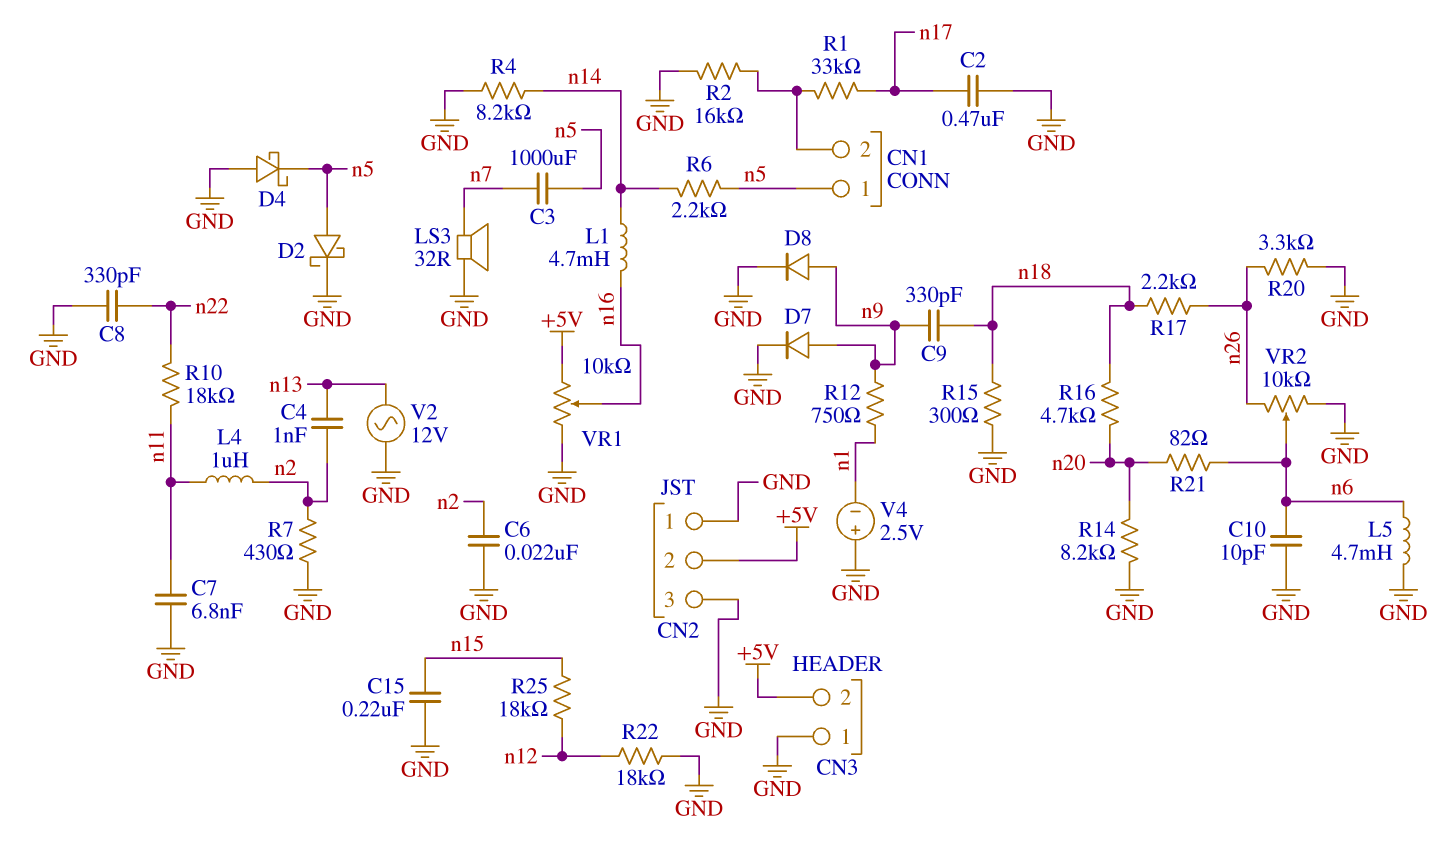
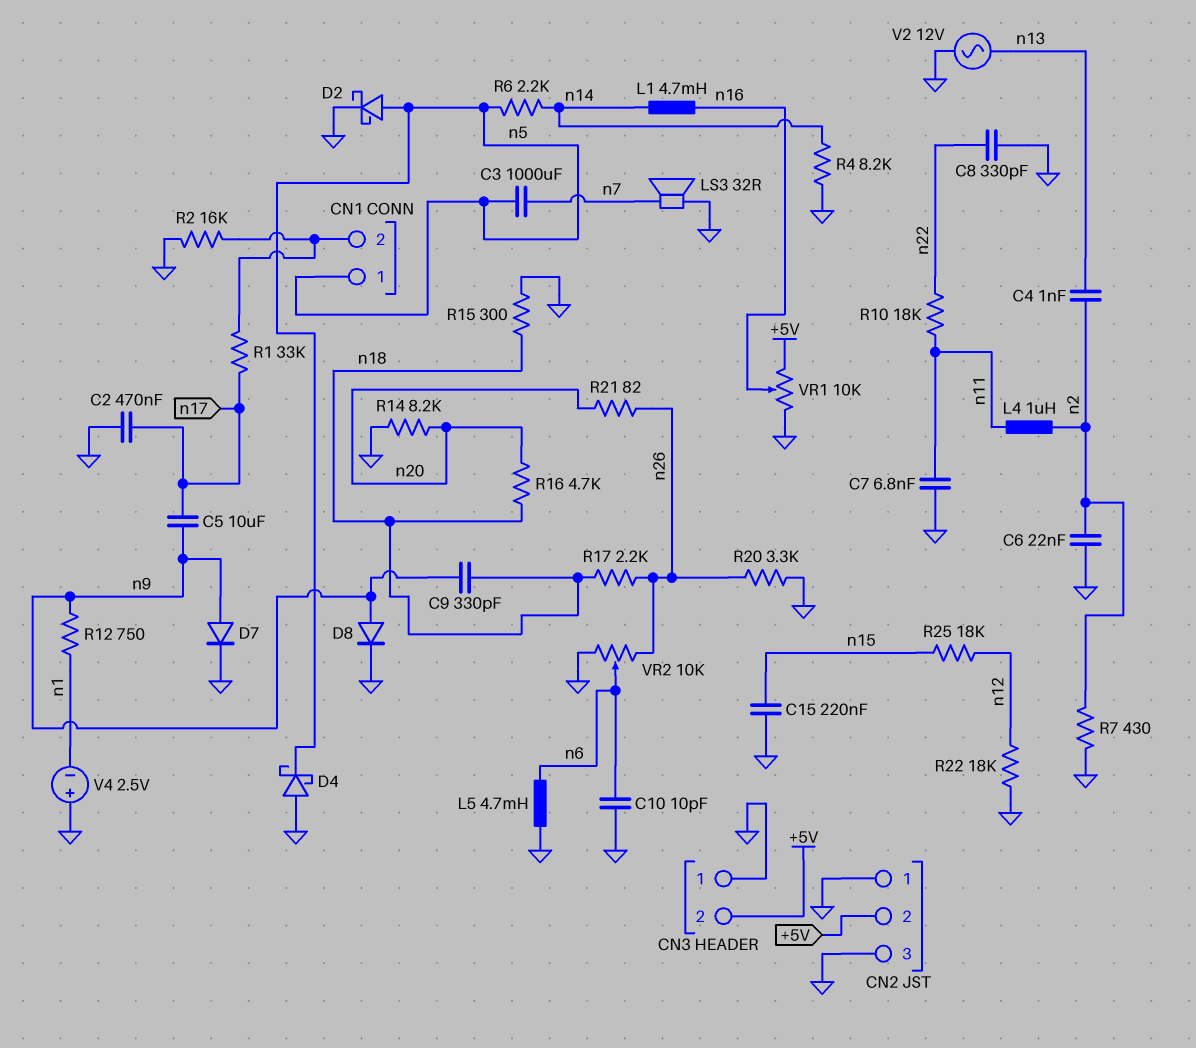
C5: none -> 10uF (n9, n17)
R21: 82 (n6, n20) -> 82 (n20, n26)

